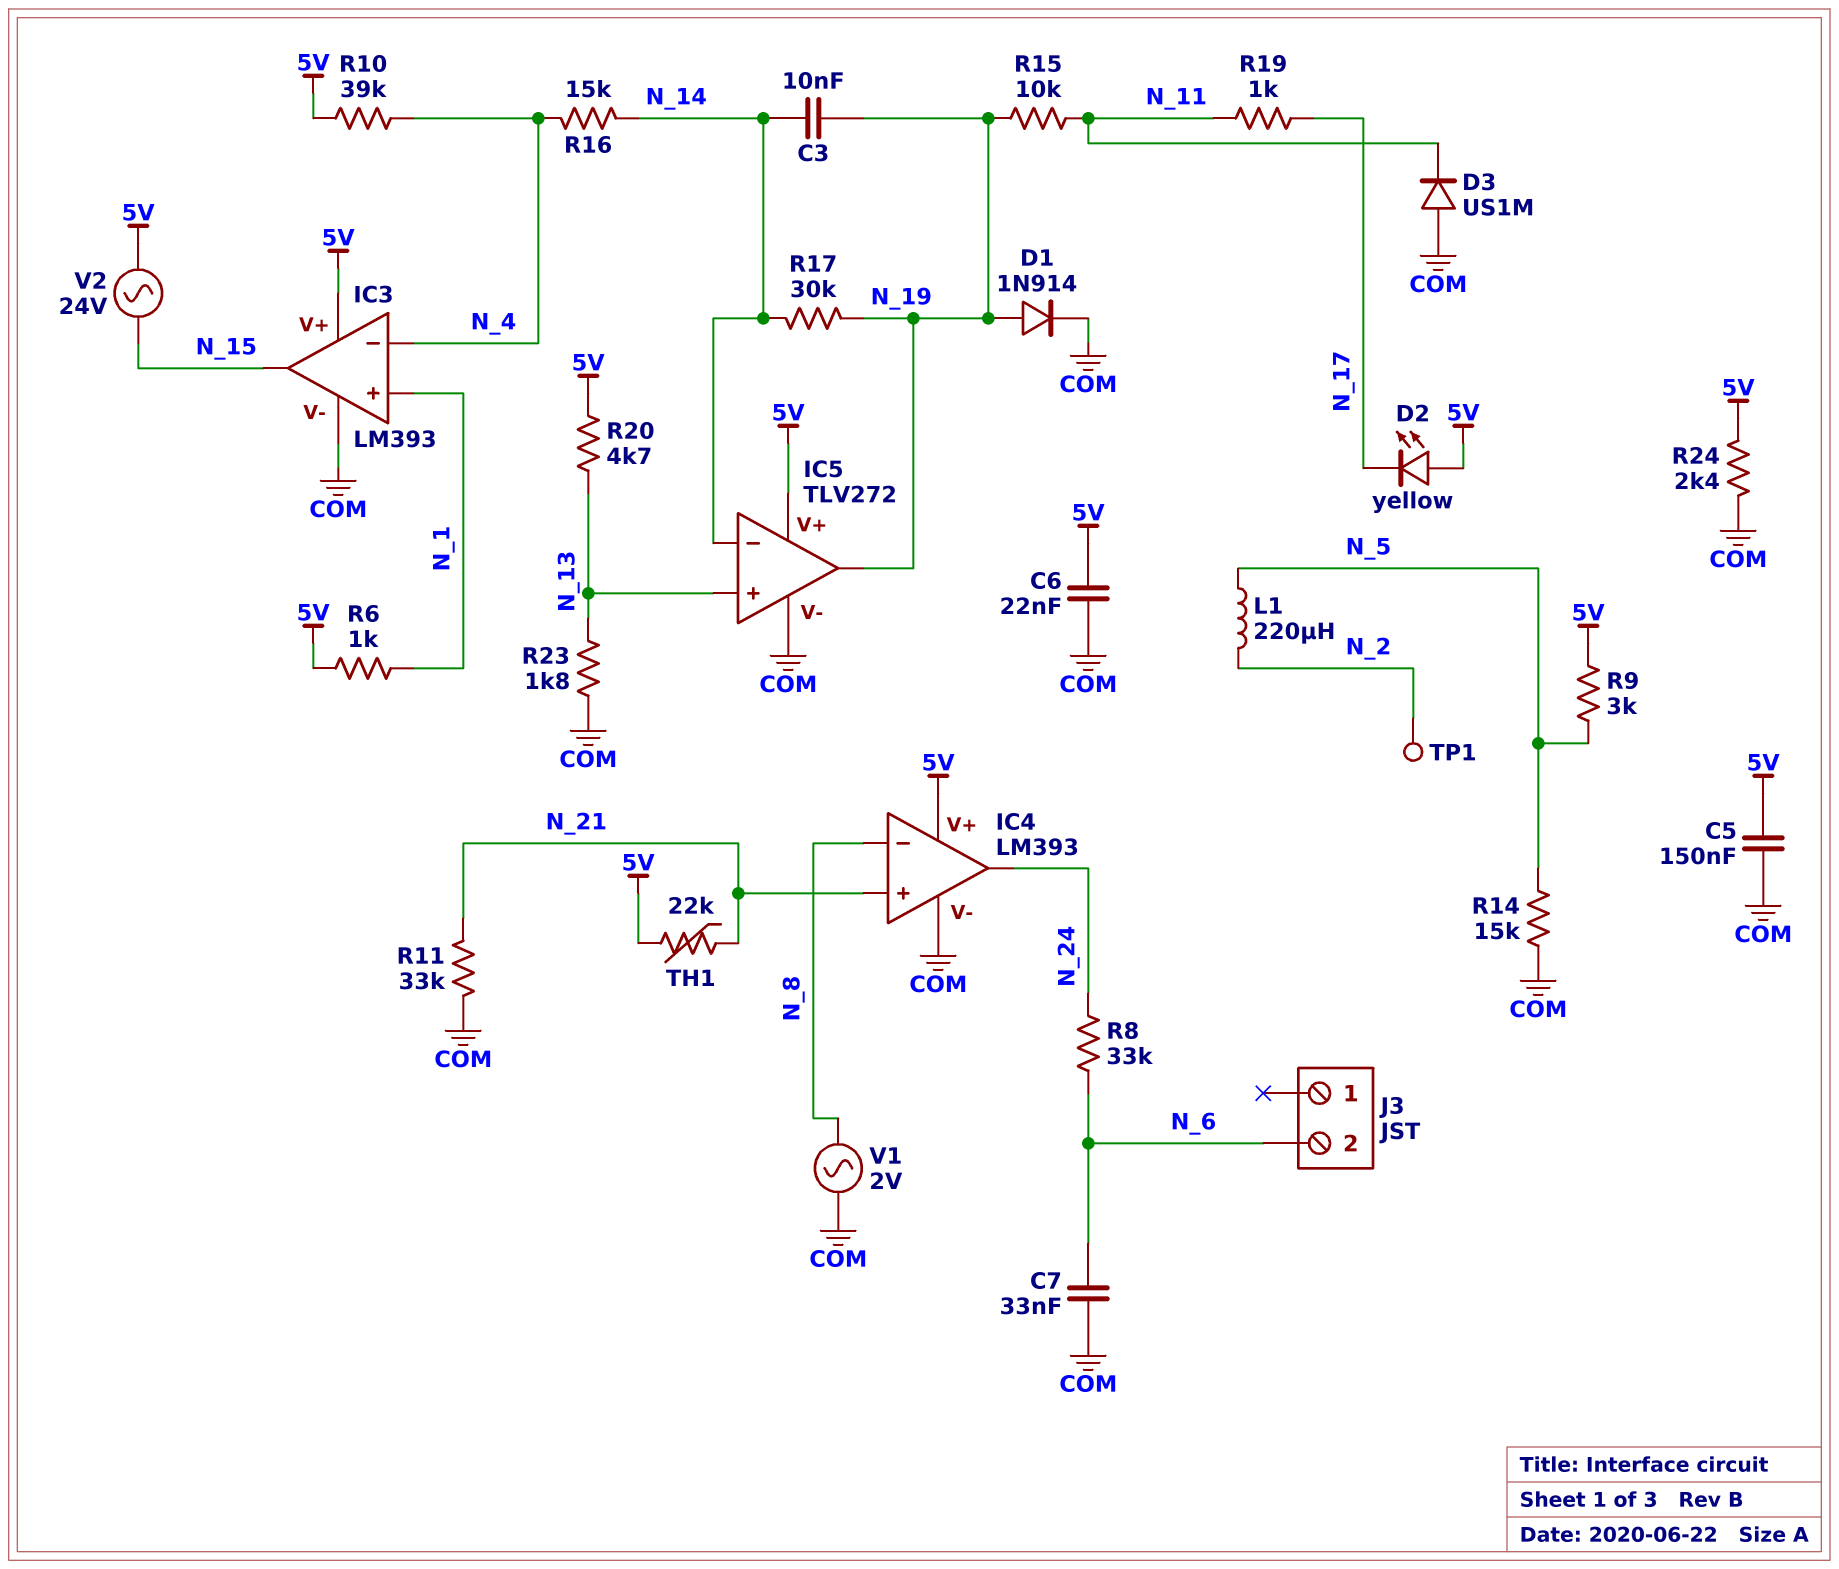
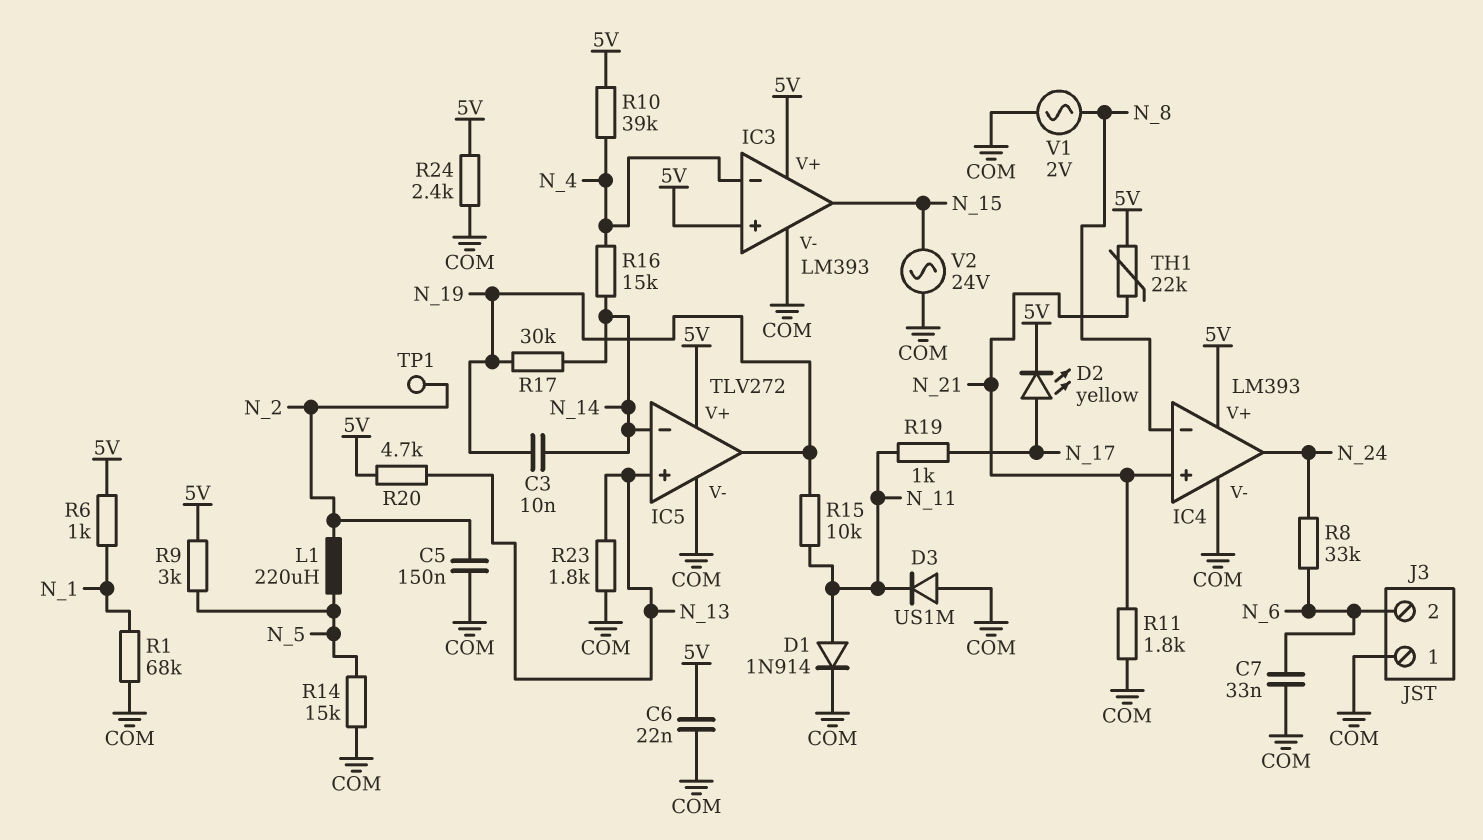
C5: 150nF (5V, COM) -> 150nF (COM, N_2)
D1: diode 1N914 (A N_19, K COM) -> diode 1N914 (A N_11, K COM)
D2: LED yellow (A 5V, K N_17) -> LED yellow (A N_17, K 5V)
IC3 pin in+: N_1 -> 5V
J3 pin 1: none -> COM
R1: none -> 68k (COM, N_1)
R11: 33k (COM, N_21) -> 1.8k (COM, N_21)
V2: AC 24V (5V, N_15) -> AC 24V (COM, N_15)

